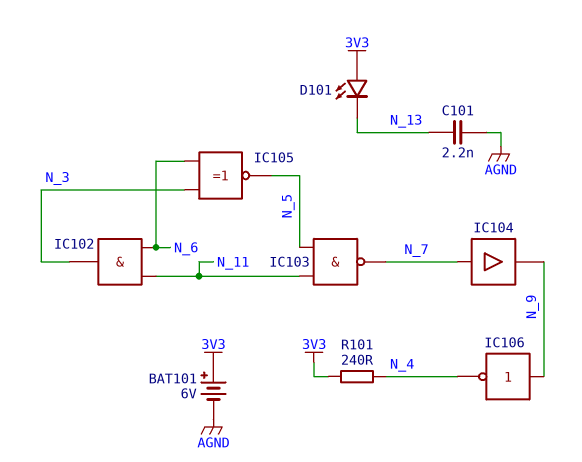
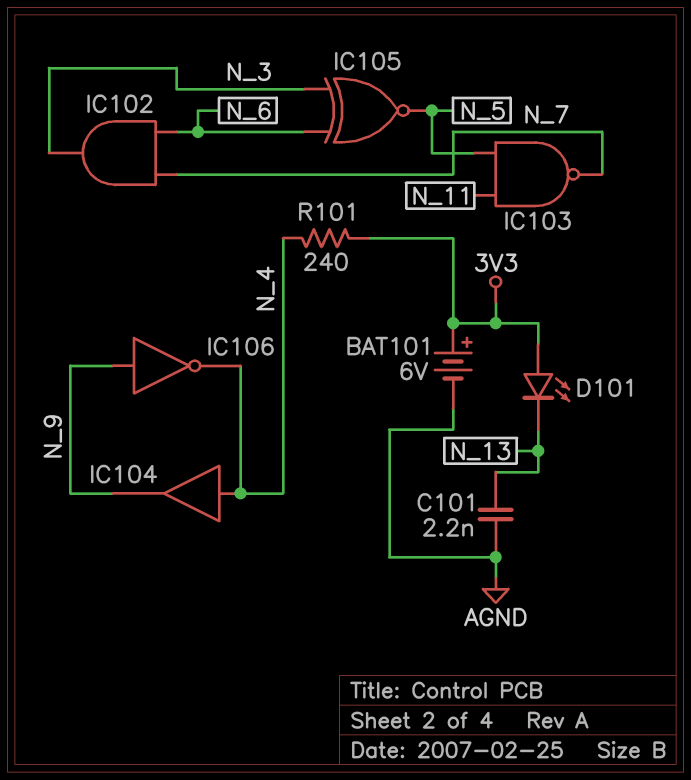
IC102: AND (in N_6, in N_11, out N_3) -> AND (in N_6, in N_7, out N_3)
IC104: buffer (in N_7, out N_9) -> buffer (in N_4, out N_9)

